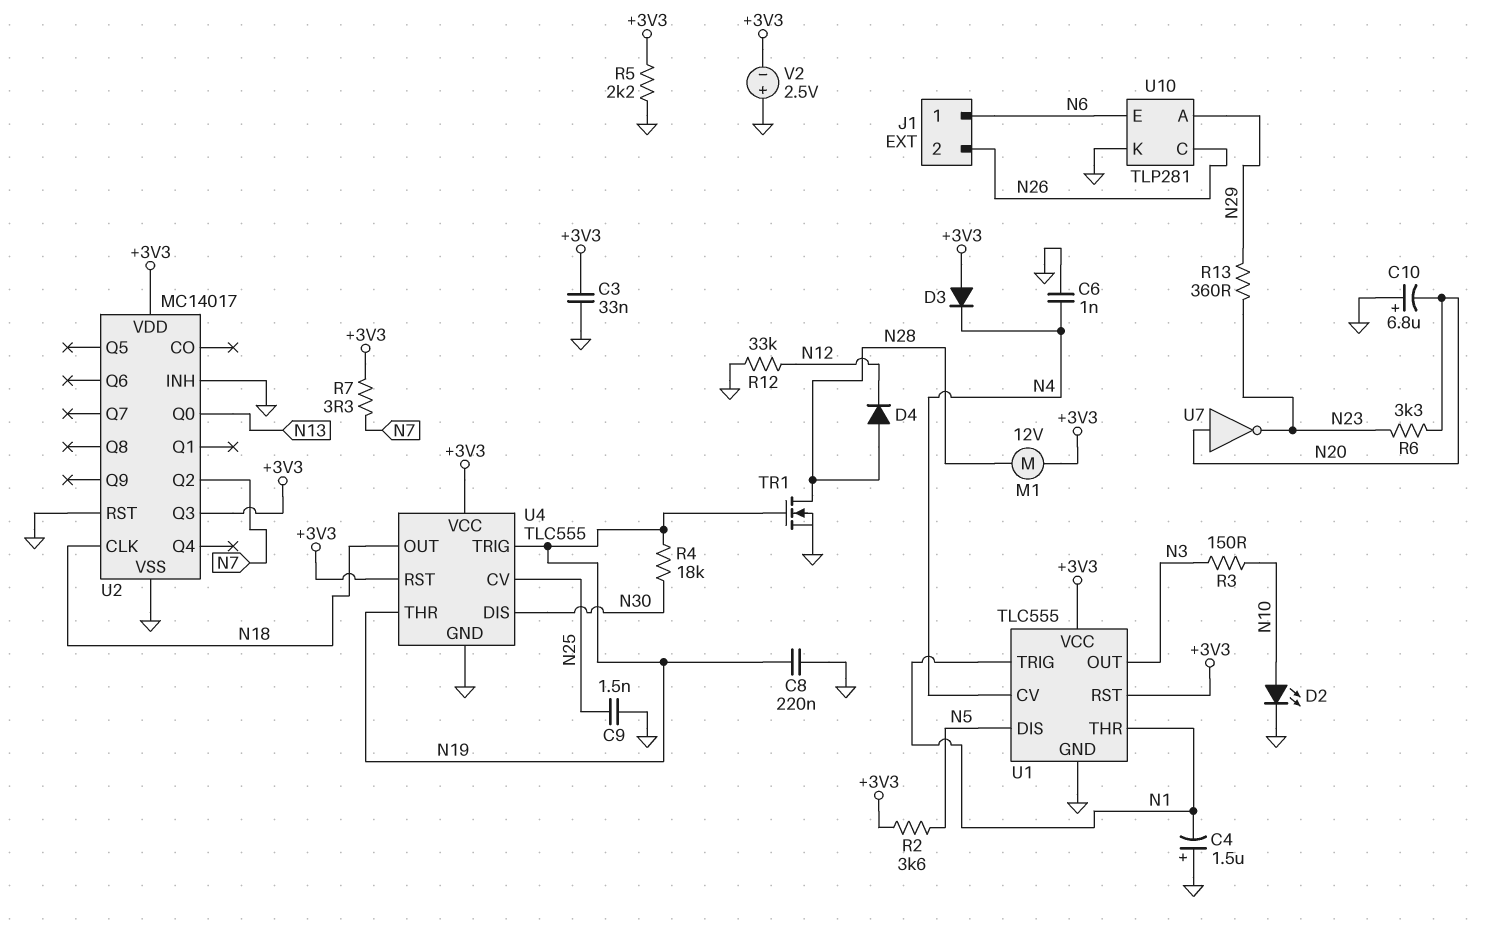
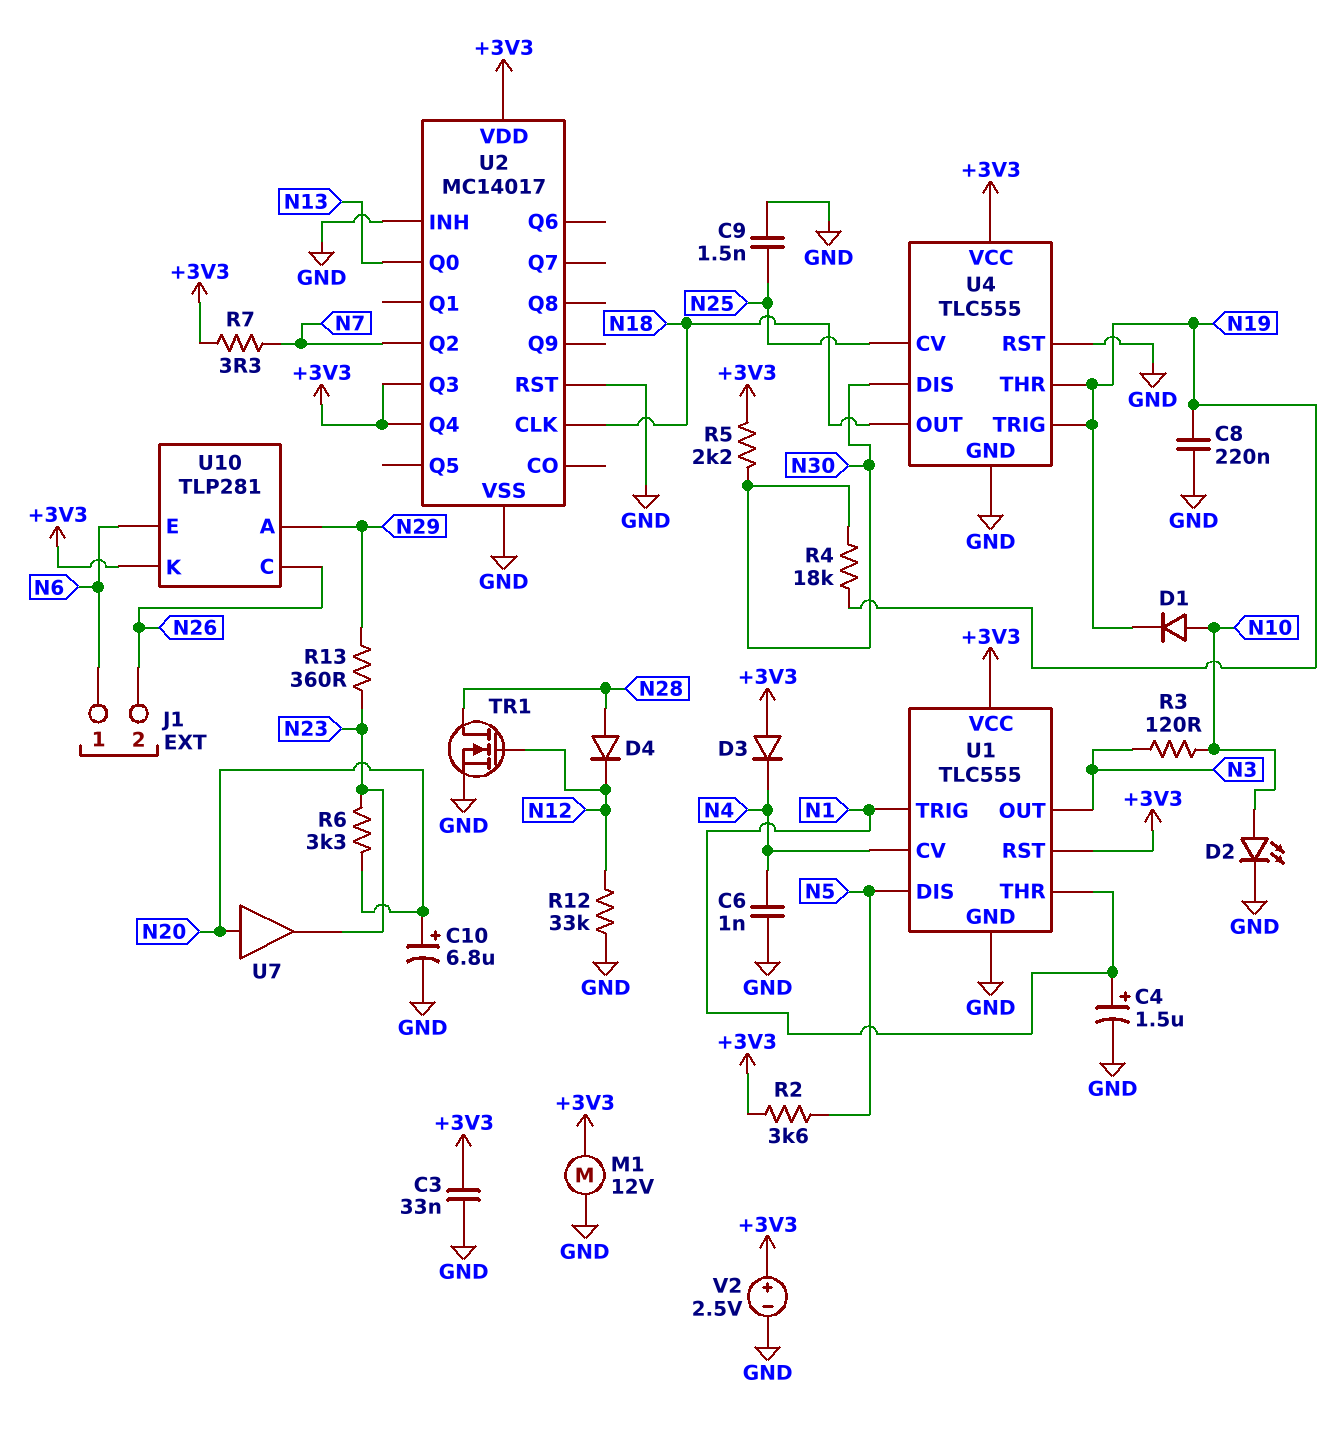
C4: 1.5uF (plus GND, minus N1) -> 1.5uF (plus N1, minus GND)
C10: 6.8uF (plus GND, minus N20) -> 6.8uF (plus N20, minus GND)
D1: none -> diode (A N10, K N19)
M1: motor 12V (+3V3, N28) -> motor 12V (+3V3, GND)
R3: 150 (N3, N10) -> 120 (N3, N10)
R5: 2.2k (+3V3, GND) -> 2.2k (+3V3, N30)
TR1: NMOS (G N19, D N28, S GND) -> NMOS (G N12, D N28, S GND)
U2 pin Q4: none -> +3V3
U4 pin RST: +3V3 -> GND
U7: NOT (in N20, out N23) -> buffer (in N20, out N23)
U10 pin K: GND -> +3V3
V2: 2.5V (plus GND, minus +3V3) -> 2.5V (plus +3V3, minus GND)

